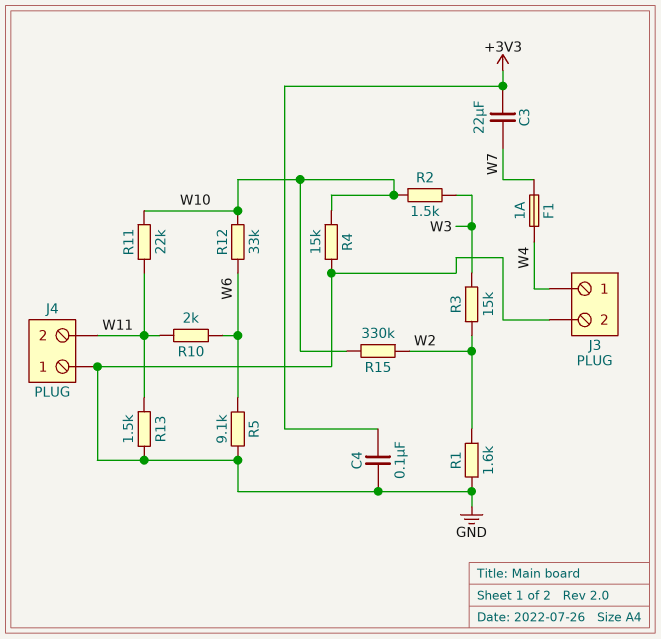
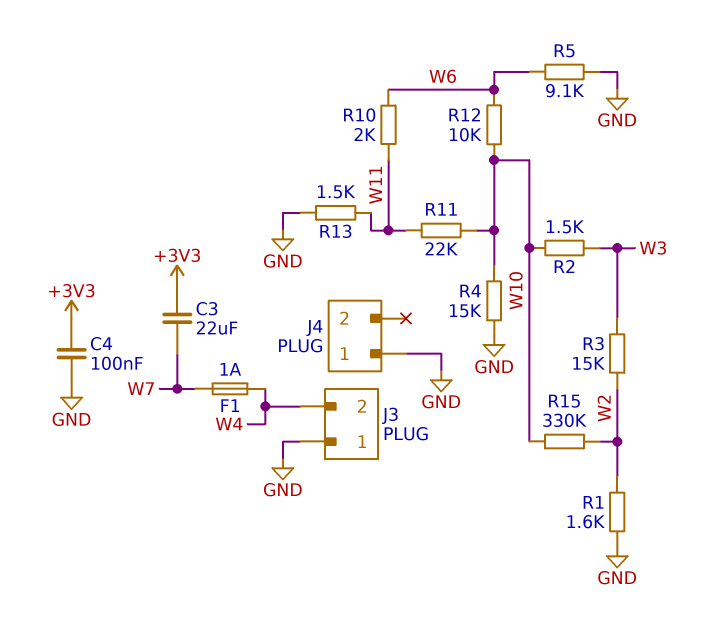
J3 pin 1: W4 -> GND
J3 pin 2: GND -> W4
J4 pin 2: W11 -> none
R12: 33k (W6, W10) -> 10k (W6, W10)

